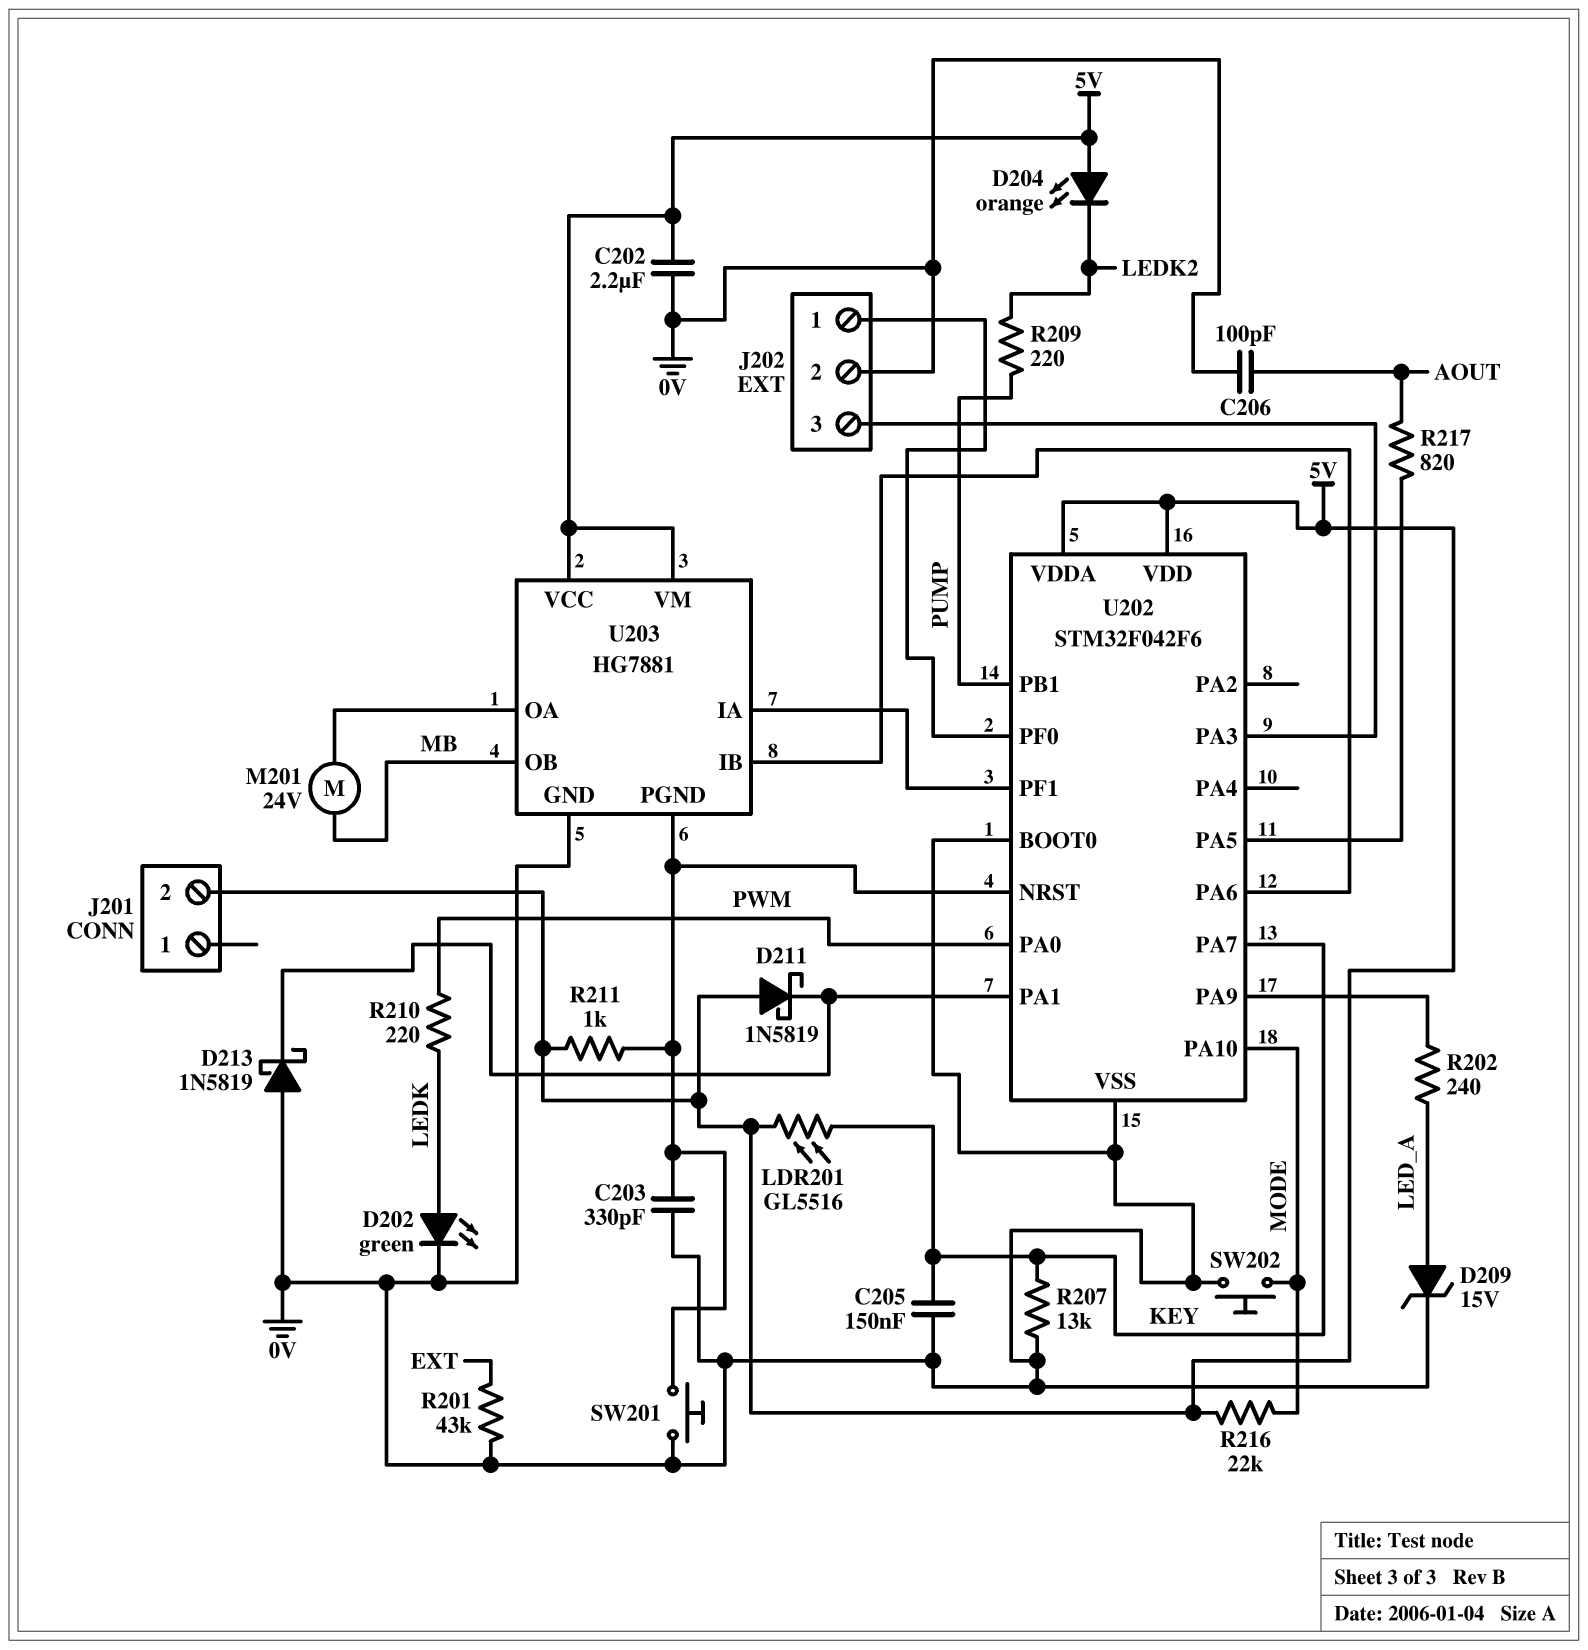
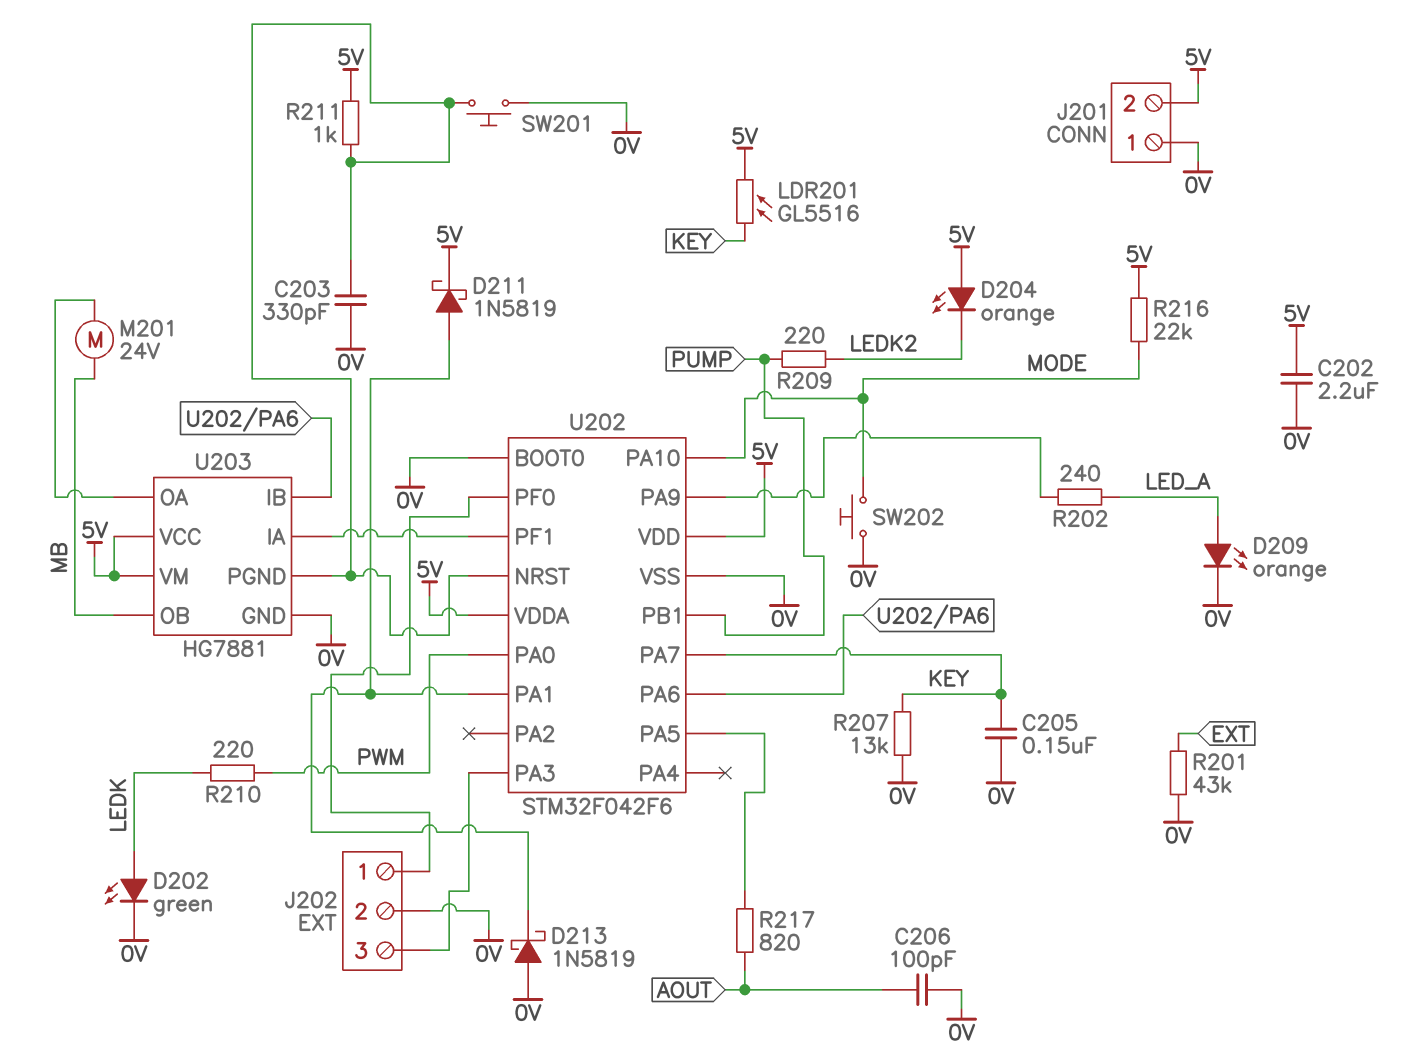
D209: zener 15V (A LED_A, K 0V) -> LED orange (A LED_A, K 0V)
D211: schottky 1N5819 (A 5V, K U202/PA1) -> schottky 1N5819 (A U202/PA1, K 5V)
J201 pin 1: none -> 0V

